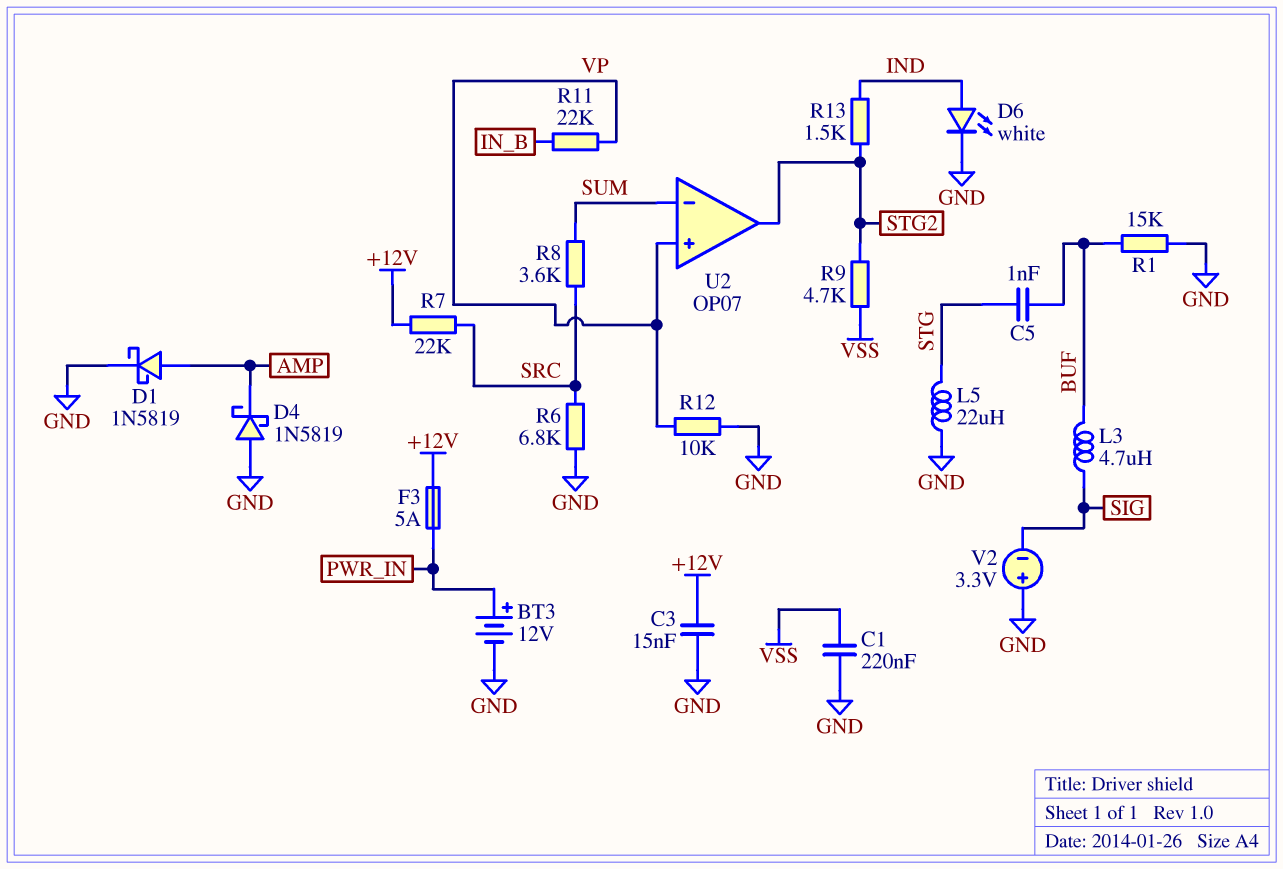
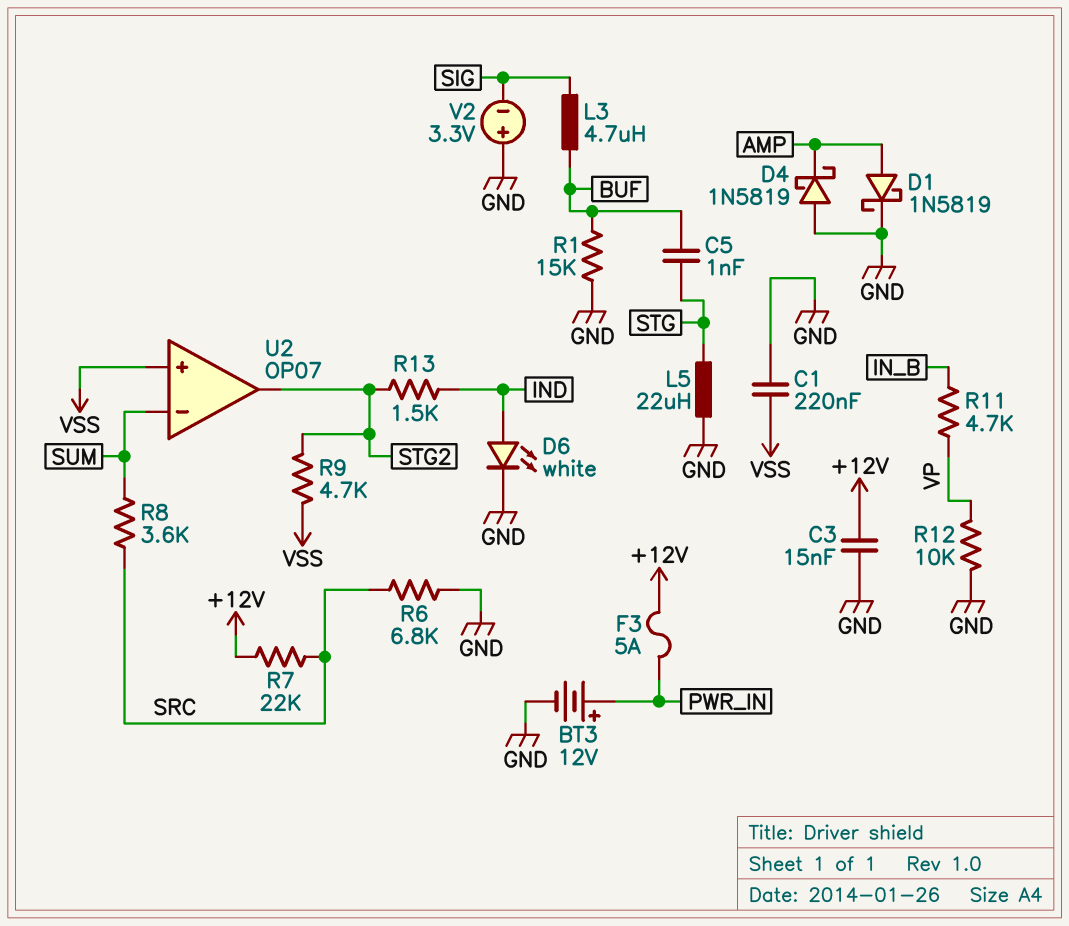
R11: 22k (IN_B, VP) -> 4.7k (IN_B, VP)
U2 pin in+: VP -> VSS

